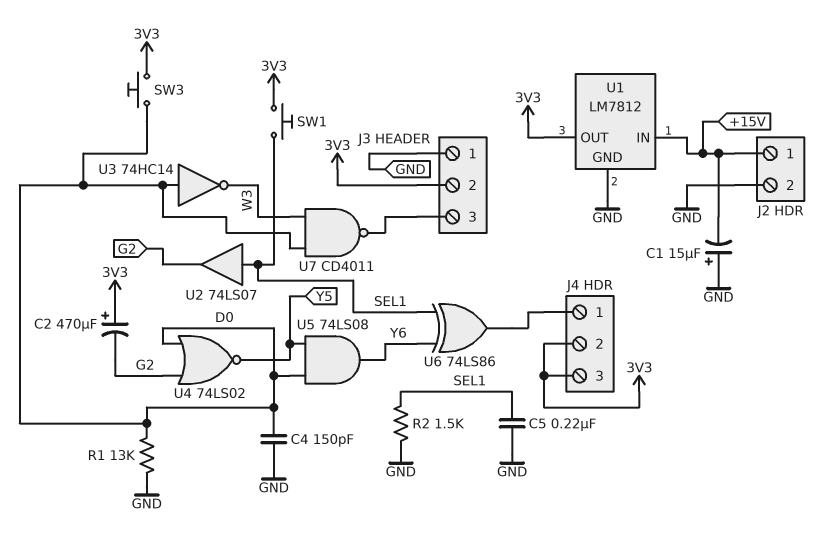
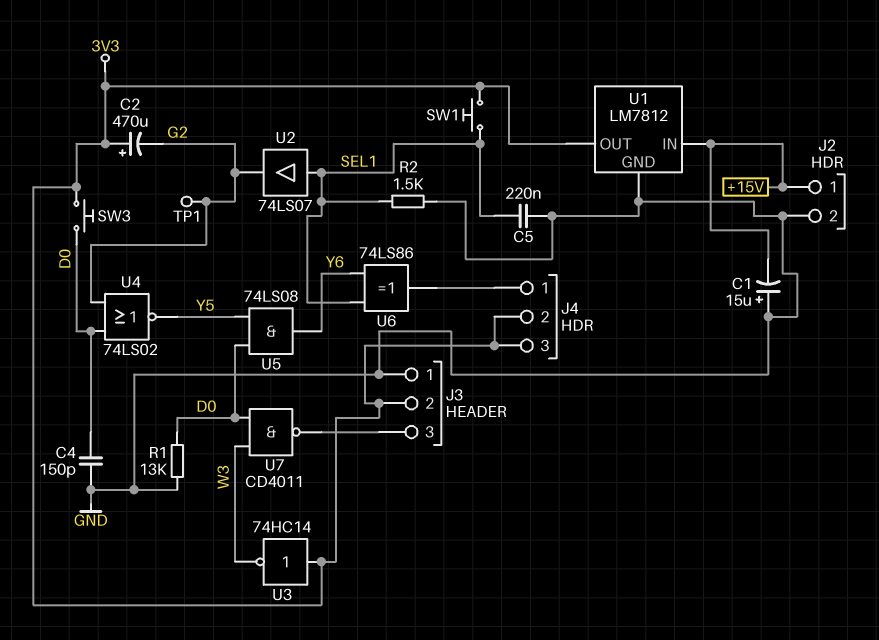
TP1: none -> test point (G2)
U3: NOT 74HC14 (in D0, out W3) -> NOT 74HC14 (in 3V3, out W3)

